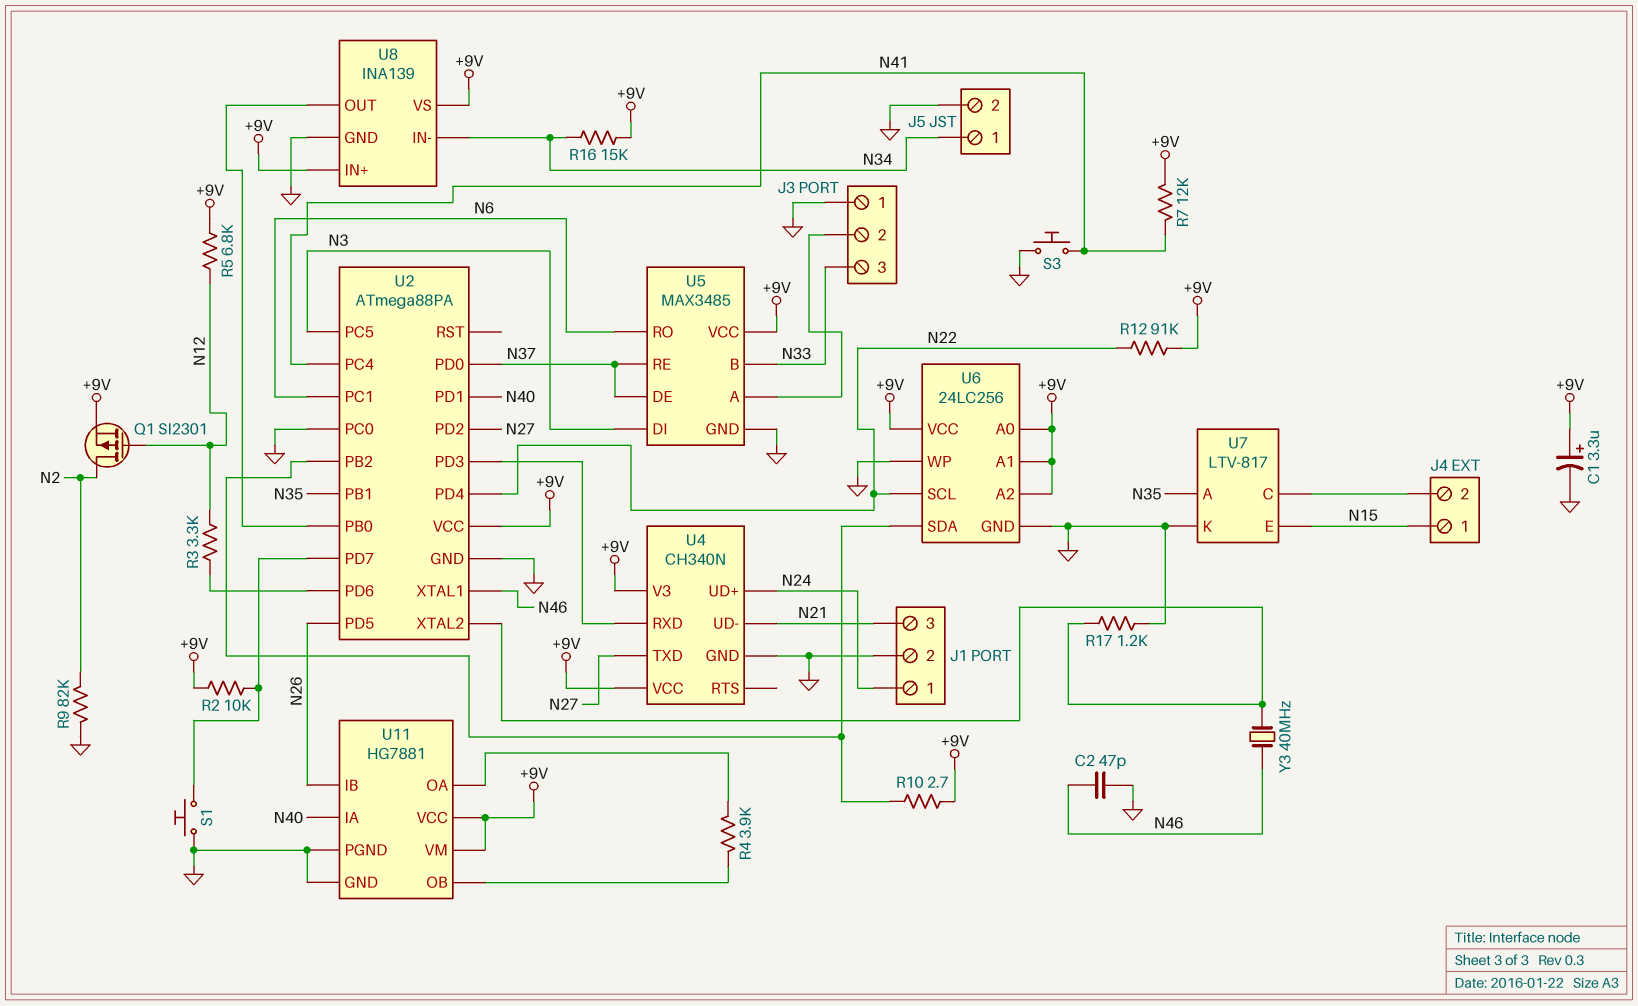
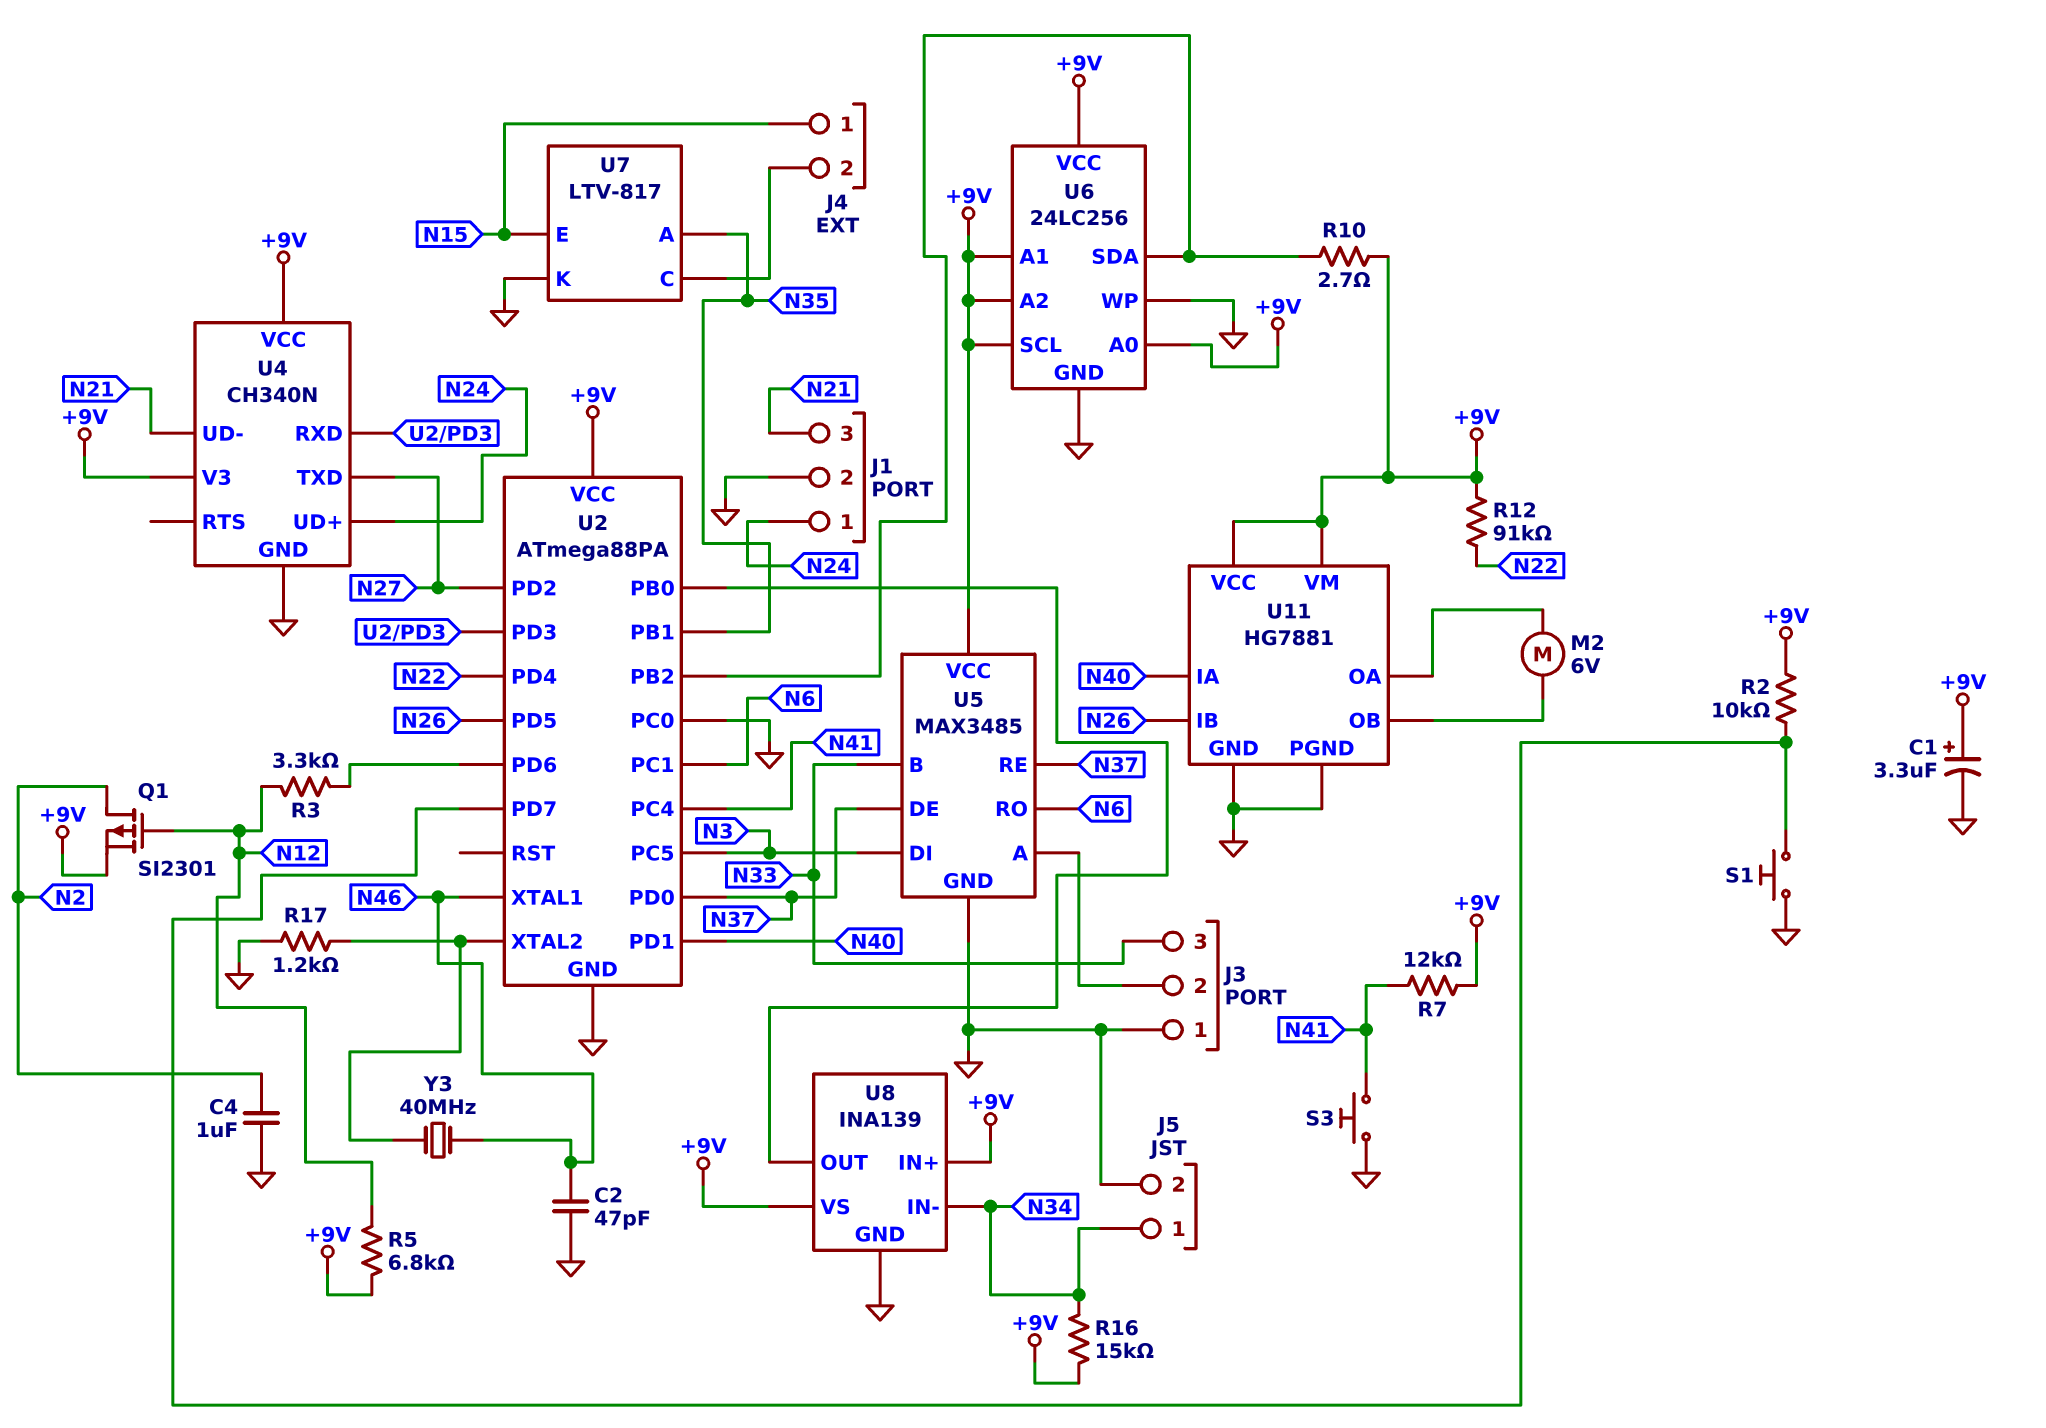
C4: none -> 1uF (GND, N2)
M2: none -> motor 6V (U11/OA, U11/OB)
R4: 3.9k (U11/OA, U11/OB) -> none
R9: 82k (GND, N2) -> none
U6 pin SCL: N22 -> +9V

